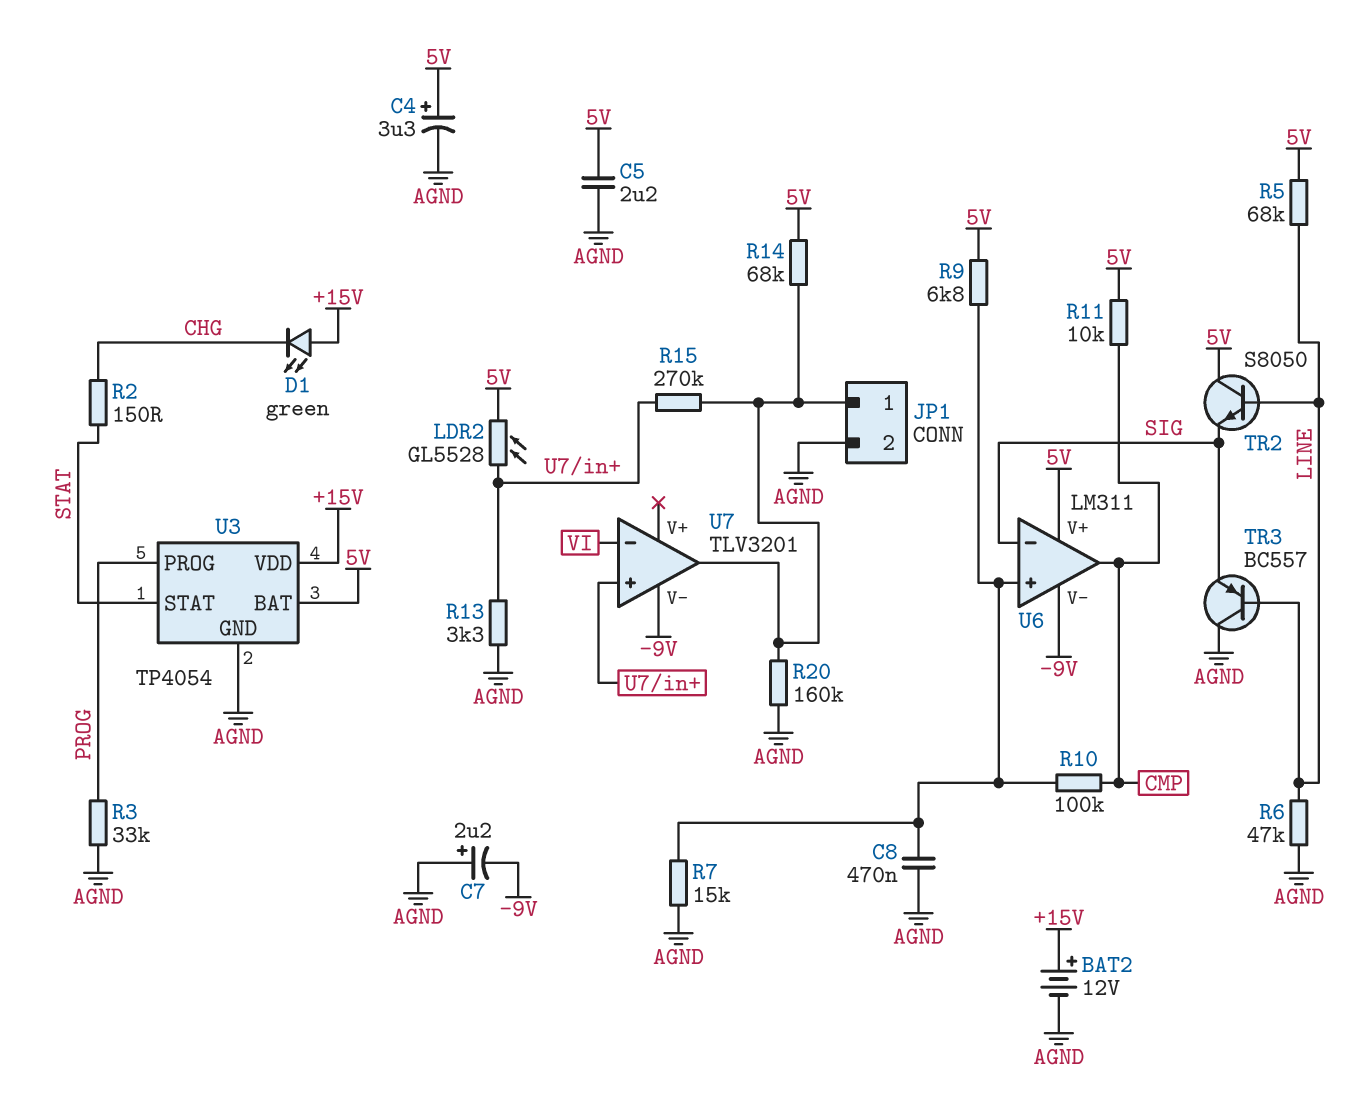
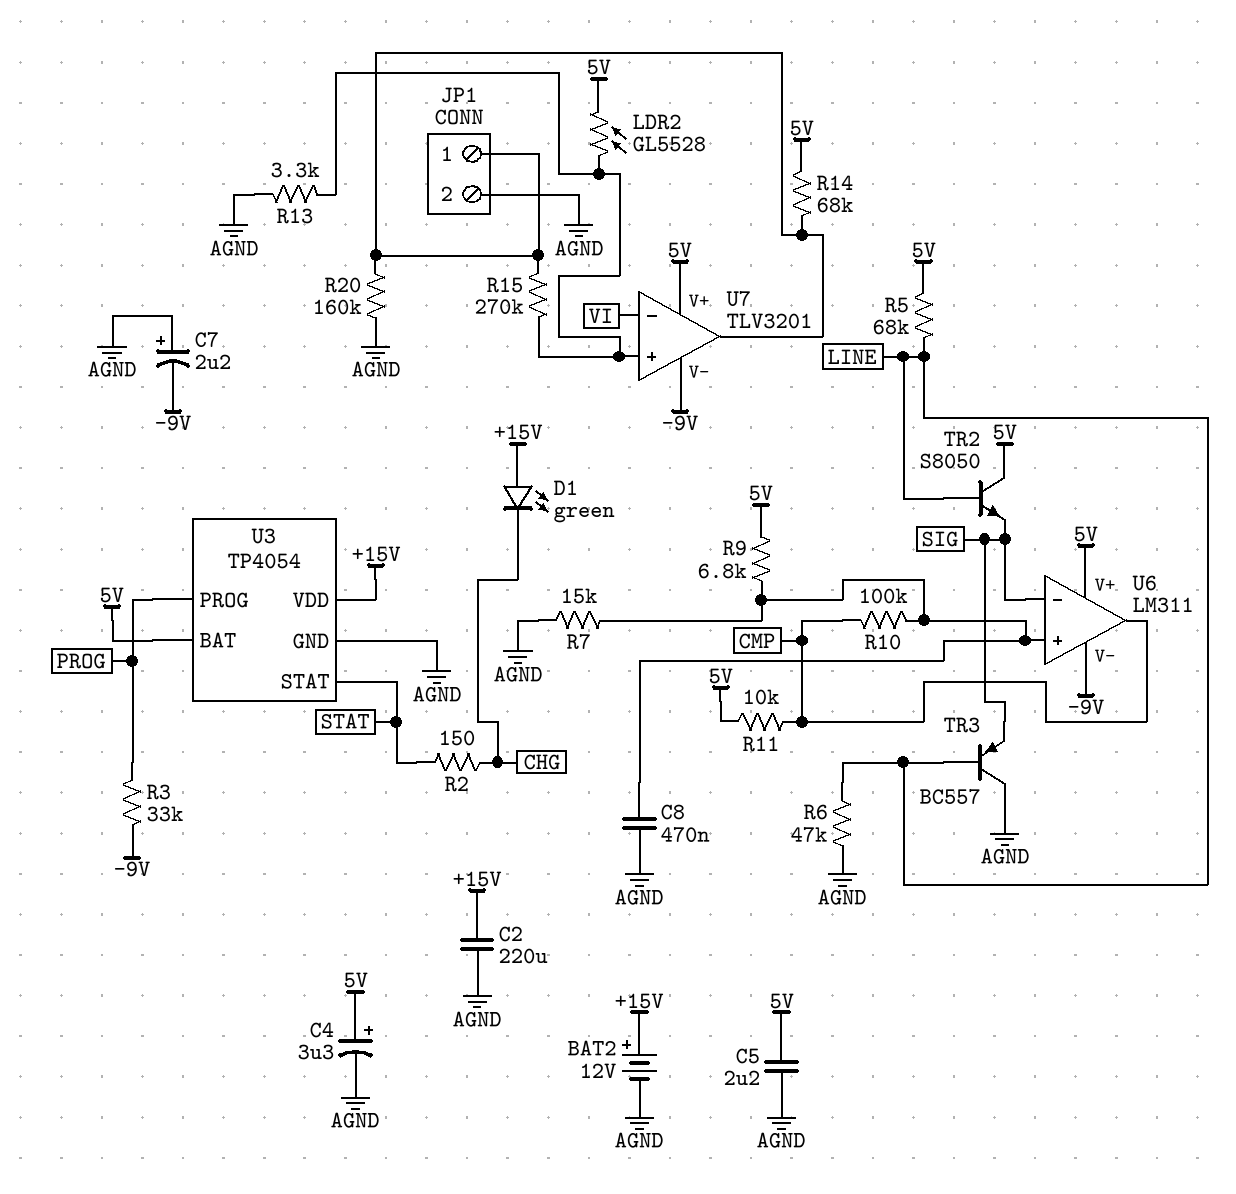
C2: none -> 220uF (+15V, AGND)
R3: 33k (AGND, PROG) -> 33k (-9V, PROG)
U7 pin V+: none -> 5V

